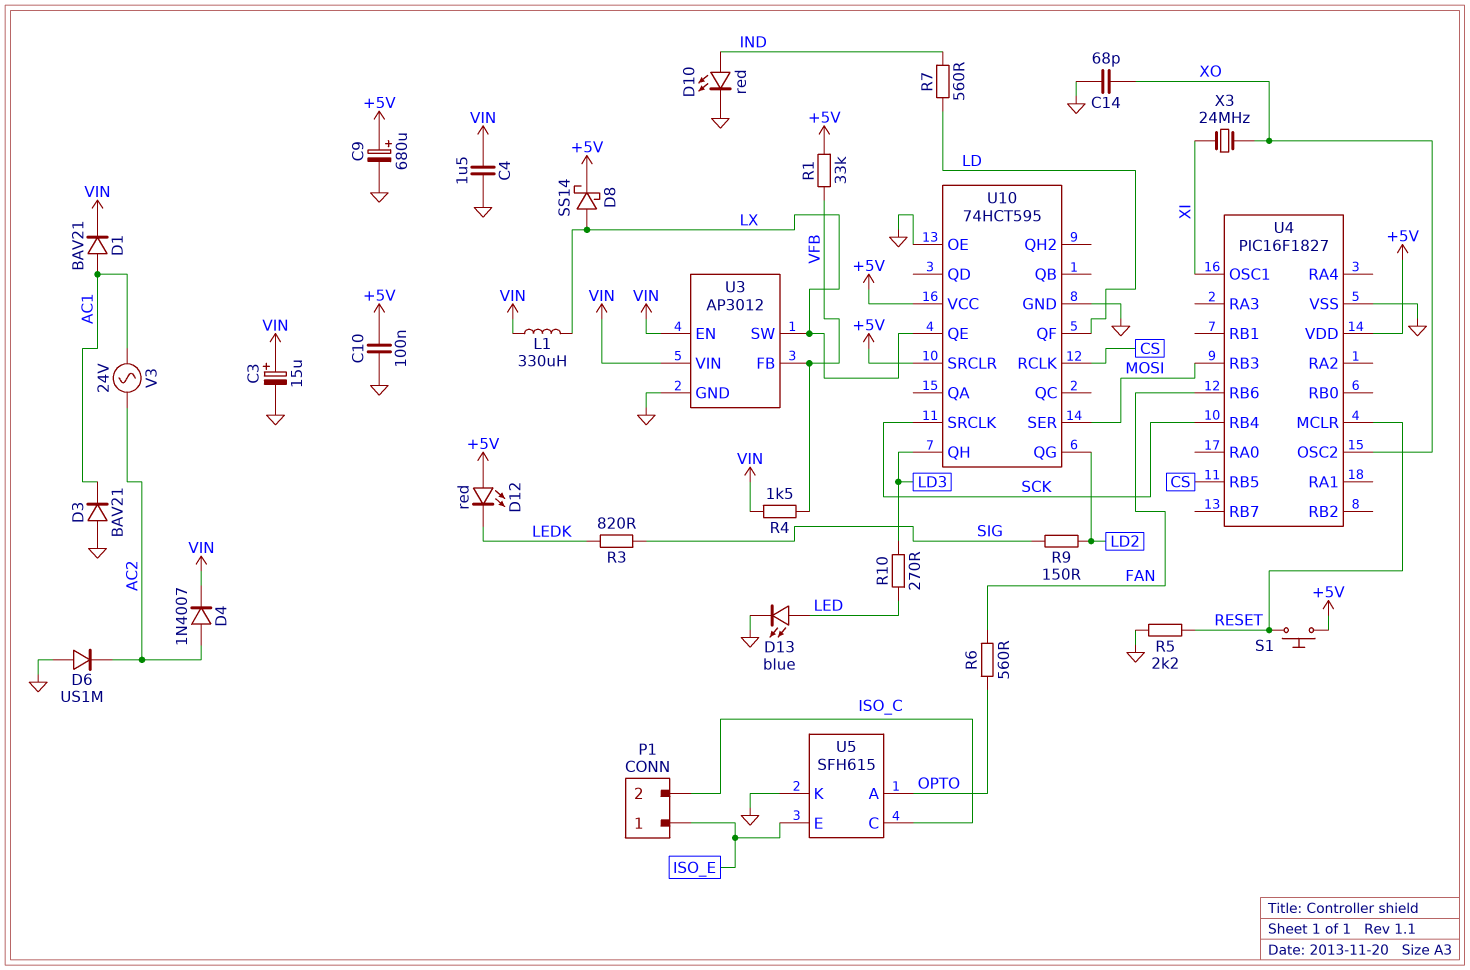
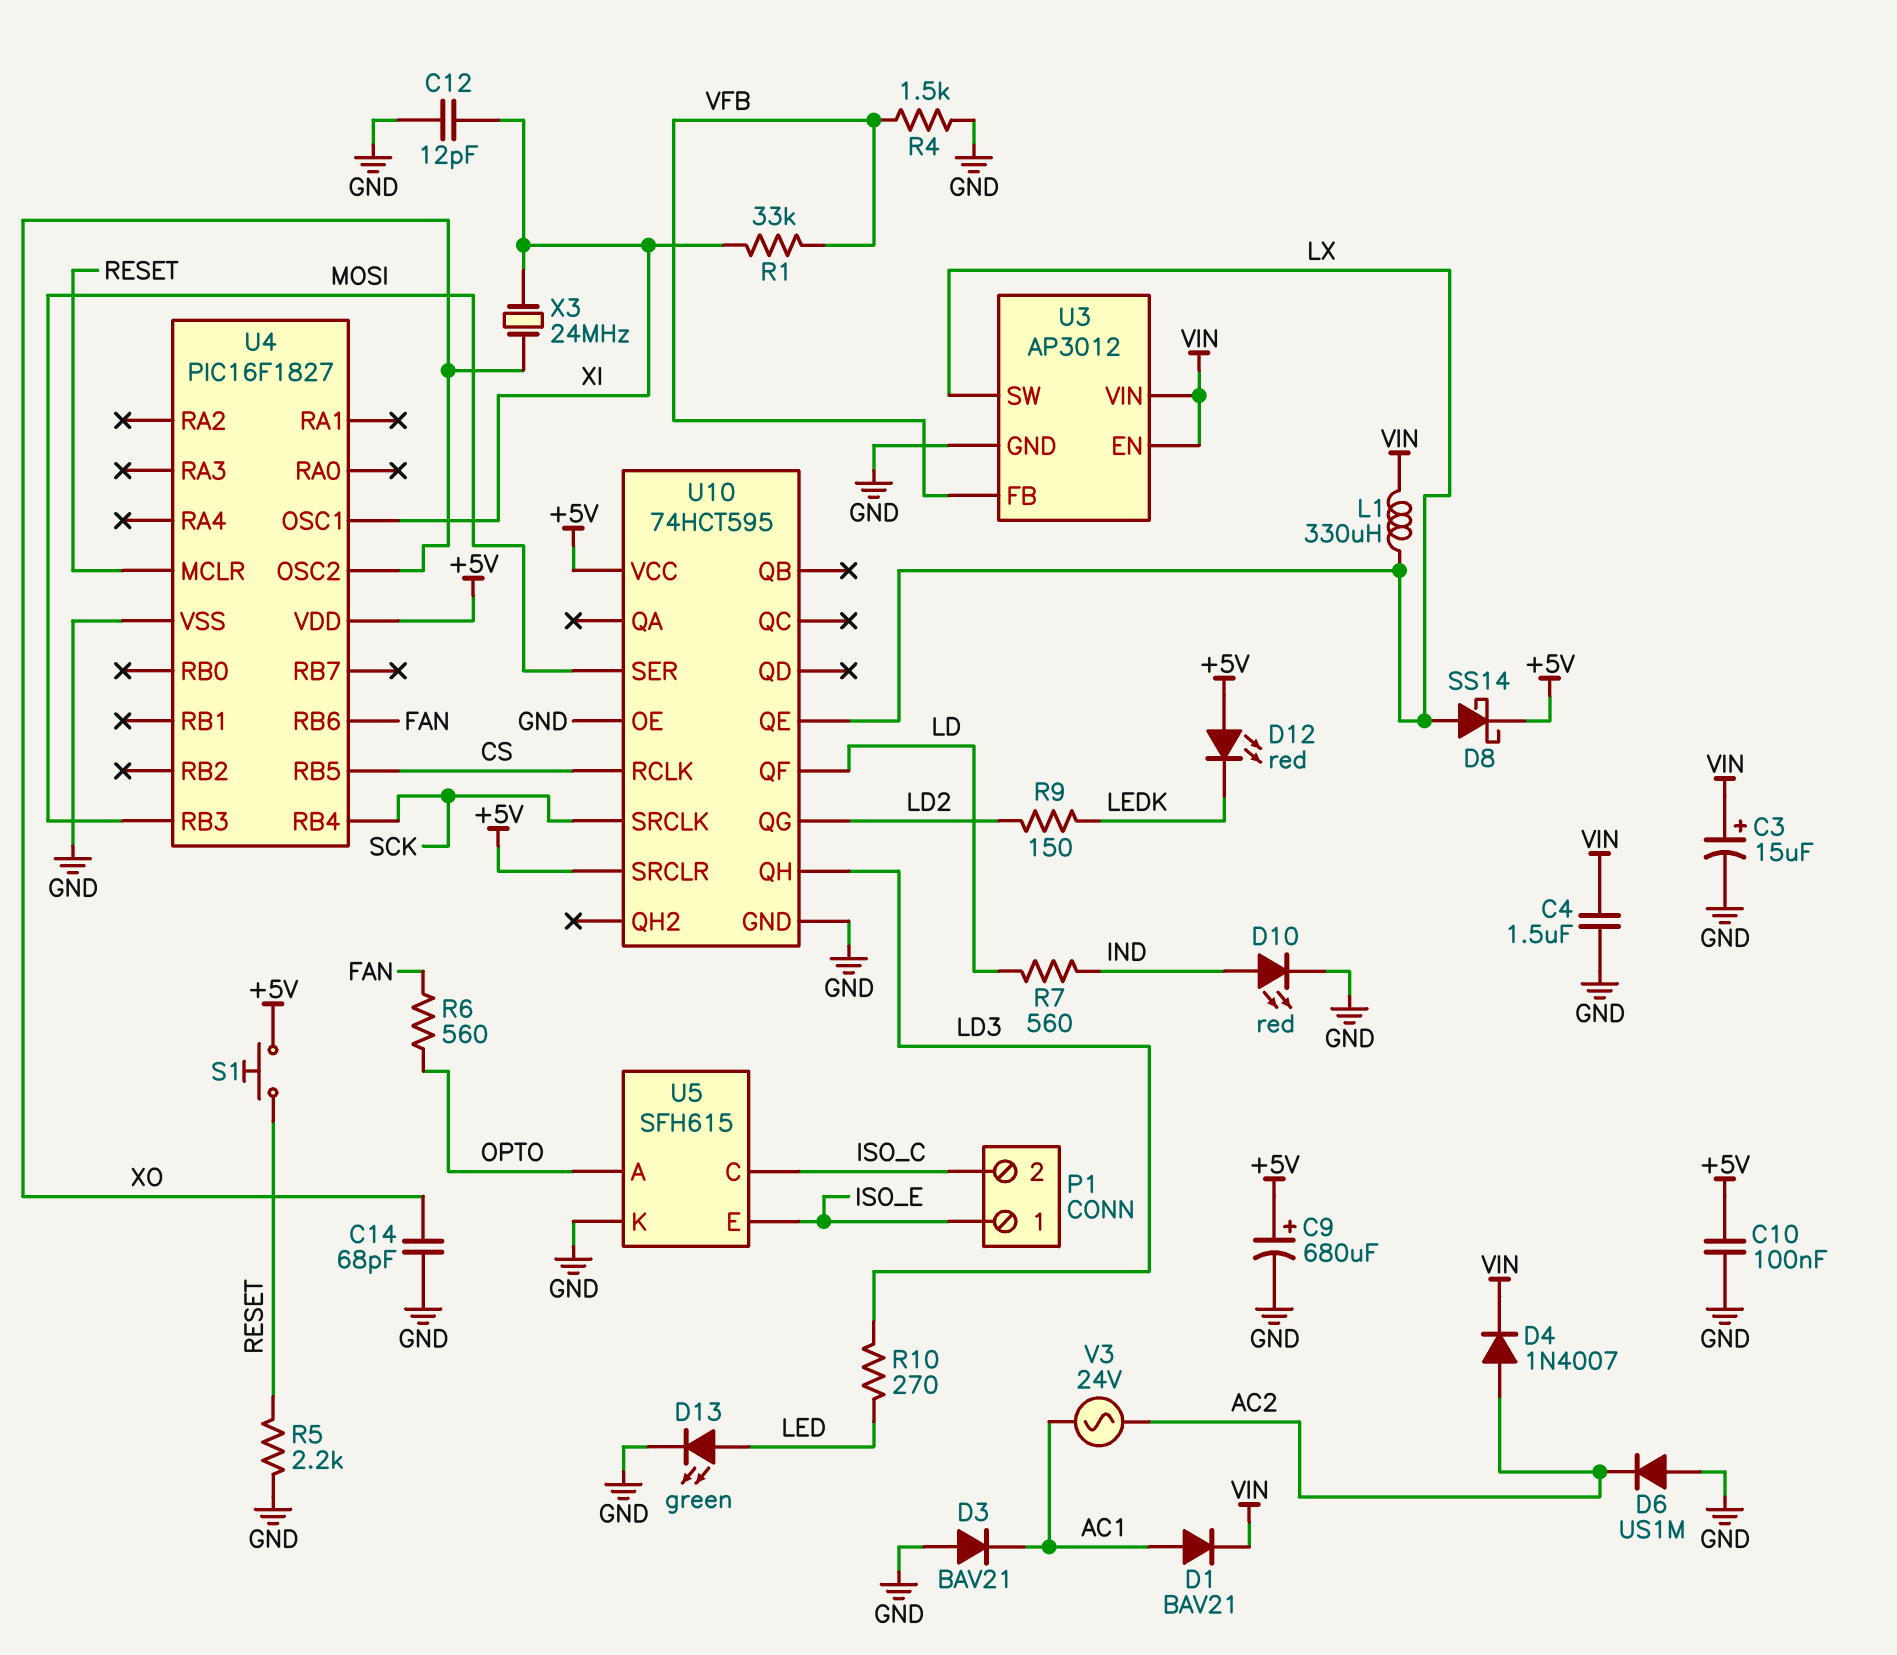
C12: none -> 12pF (GND, XI)
D13: LED blue (A LED, K GND) -> LED green (A LED, K GND)
R1: 33k (+5V, VFB) -> 33k (VFB, XI)
R3: 820 (LEDK, SIG) -> none
R4: 1.5k (VFB, VIN) -> 1.5k (GND, VFB)
R9: 150 (LD2, SIG) -> 150 (LD2, LEDK)

